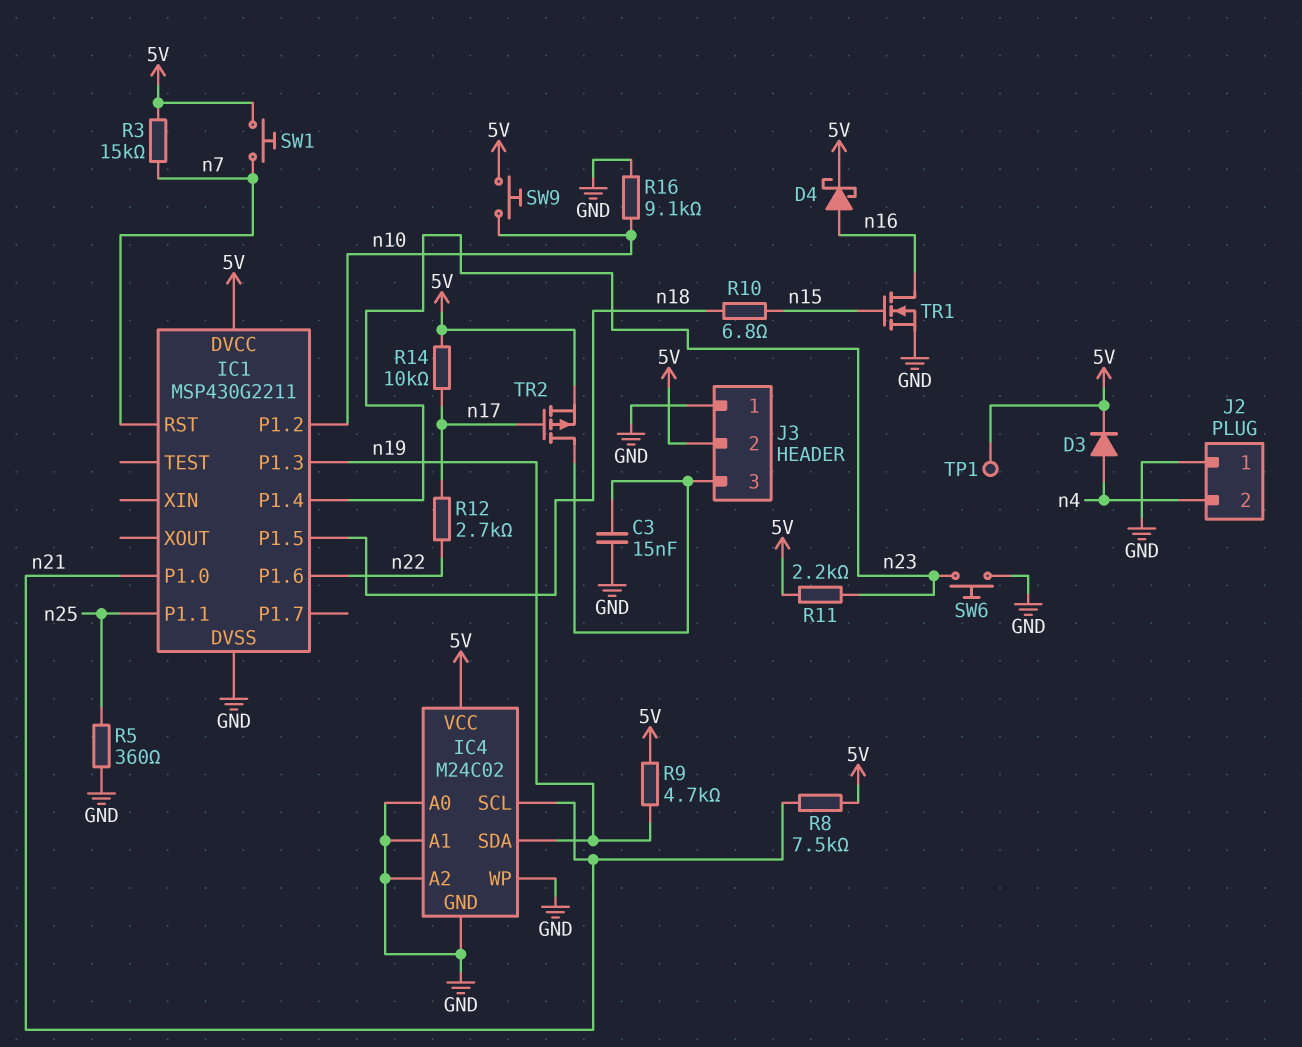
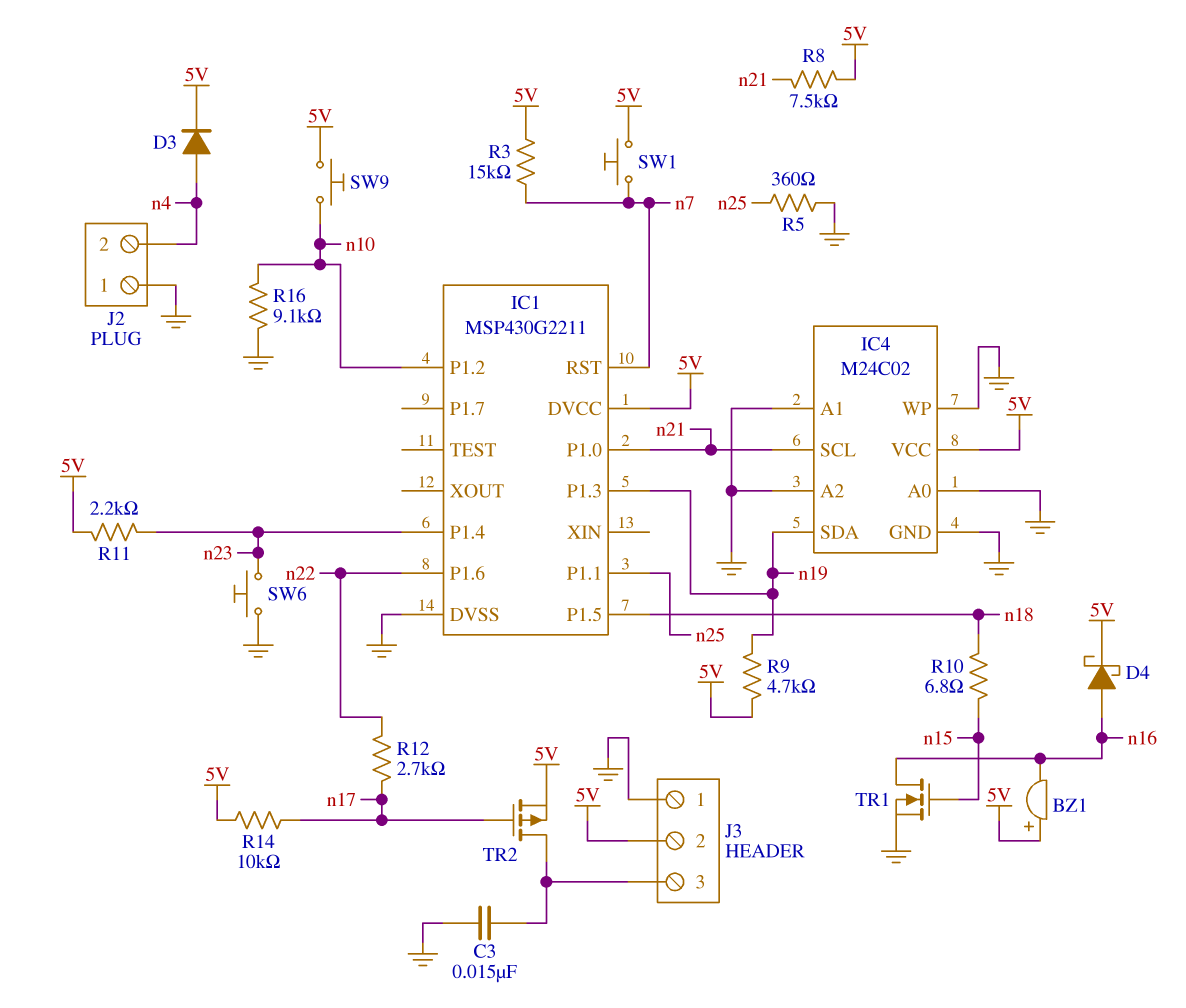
BZ1: none -> buzzer (plus 5V, minus n16)
TP1: test point (5V) -> none

